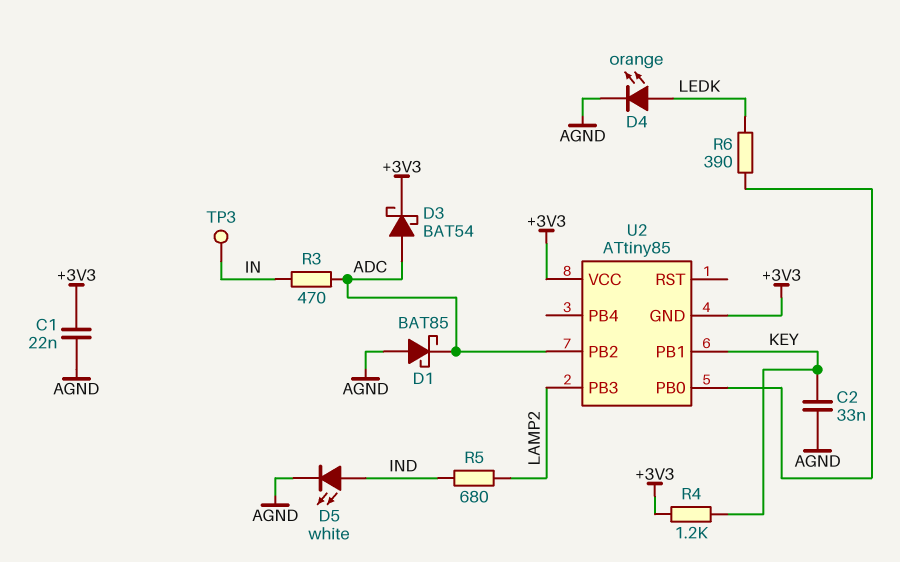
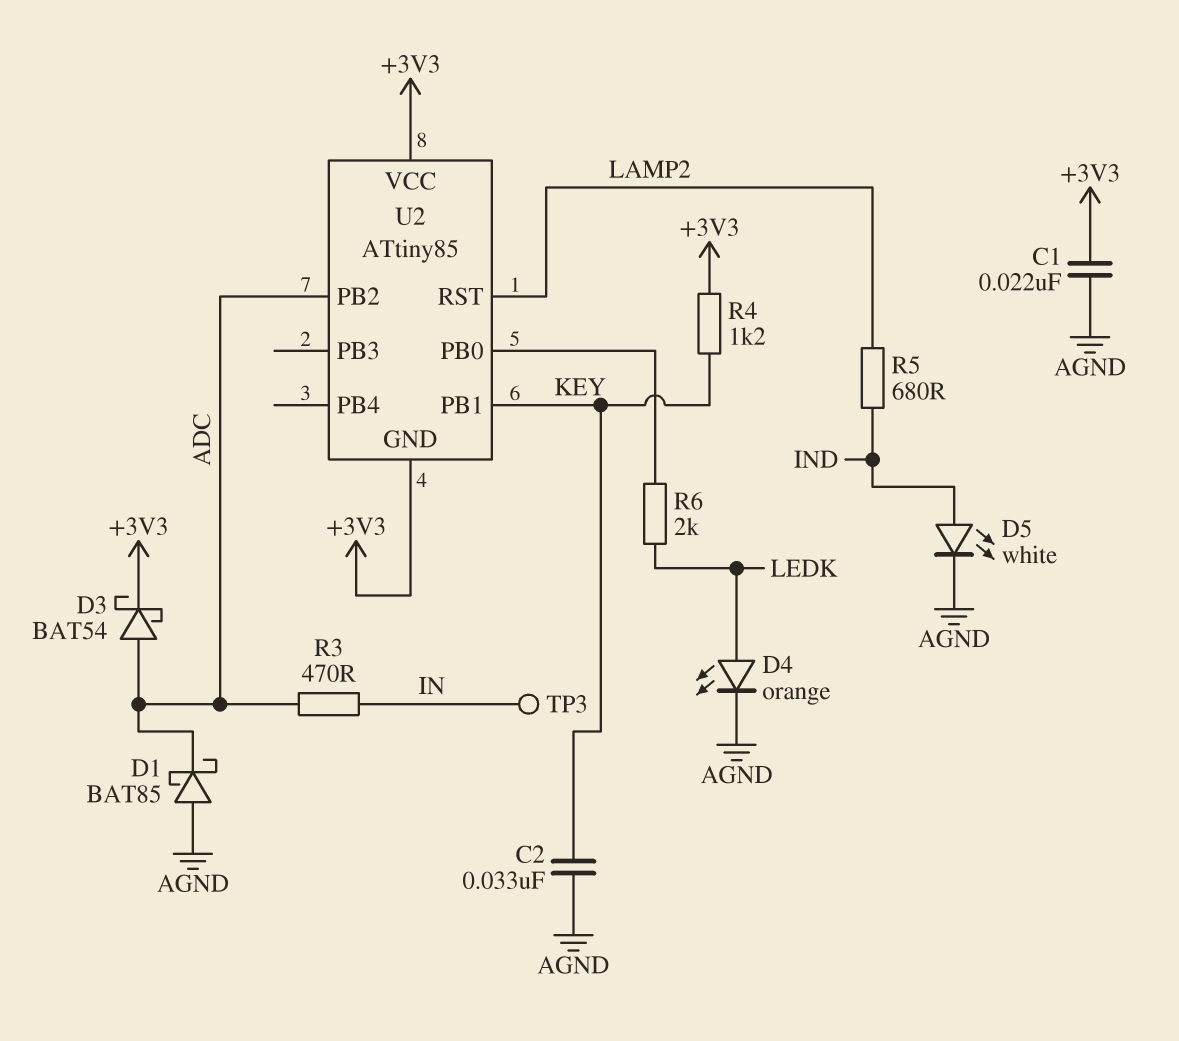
R6: 390 (LEDK, U2/PB0) -> 2k (LEDK, U2/PB0)
U2 pin PB3: LAMP2 -> none
U2 pin RST: none -> LAMP2

